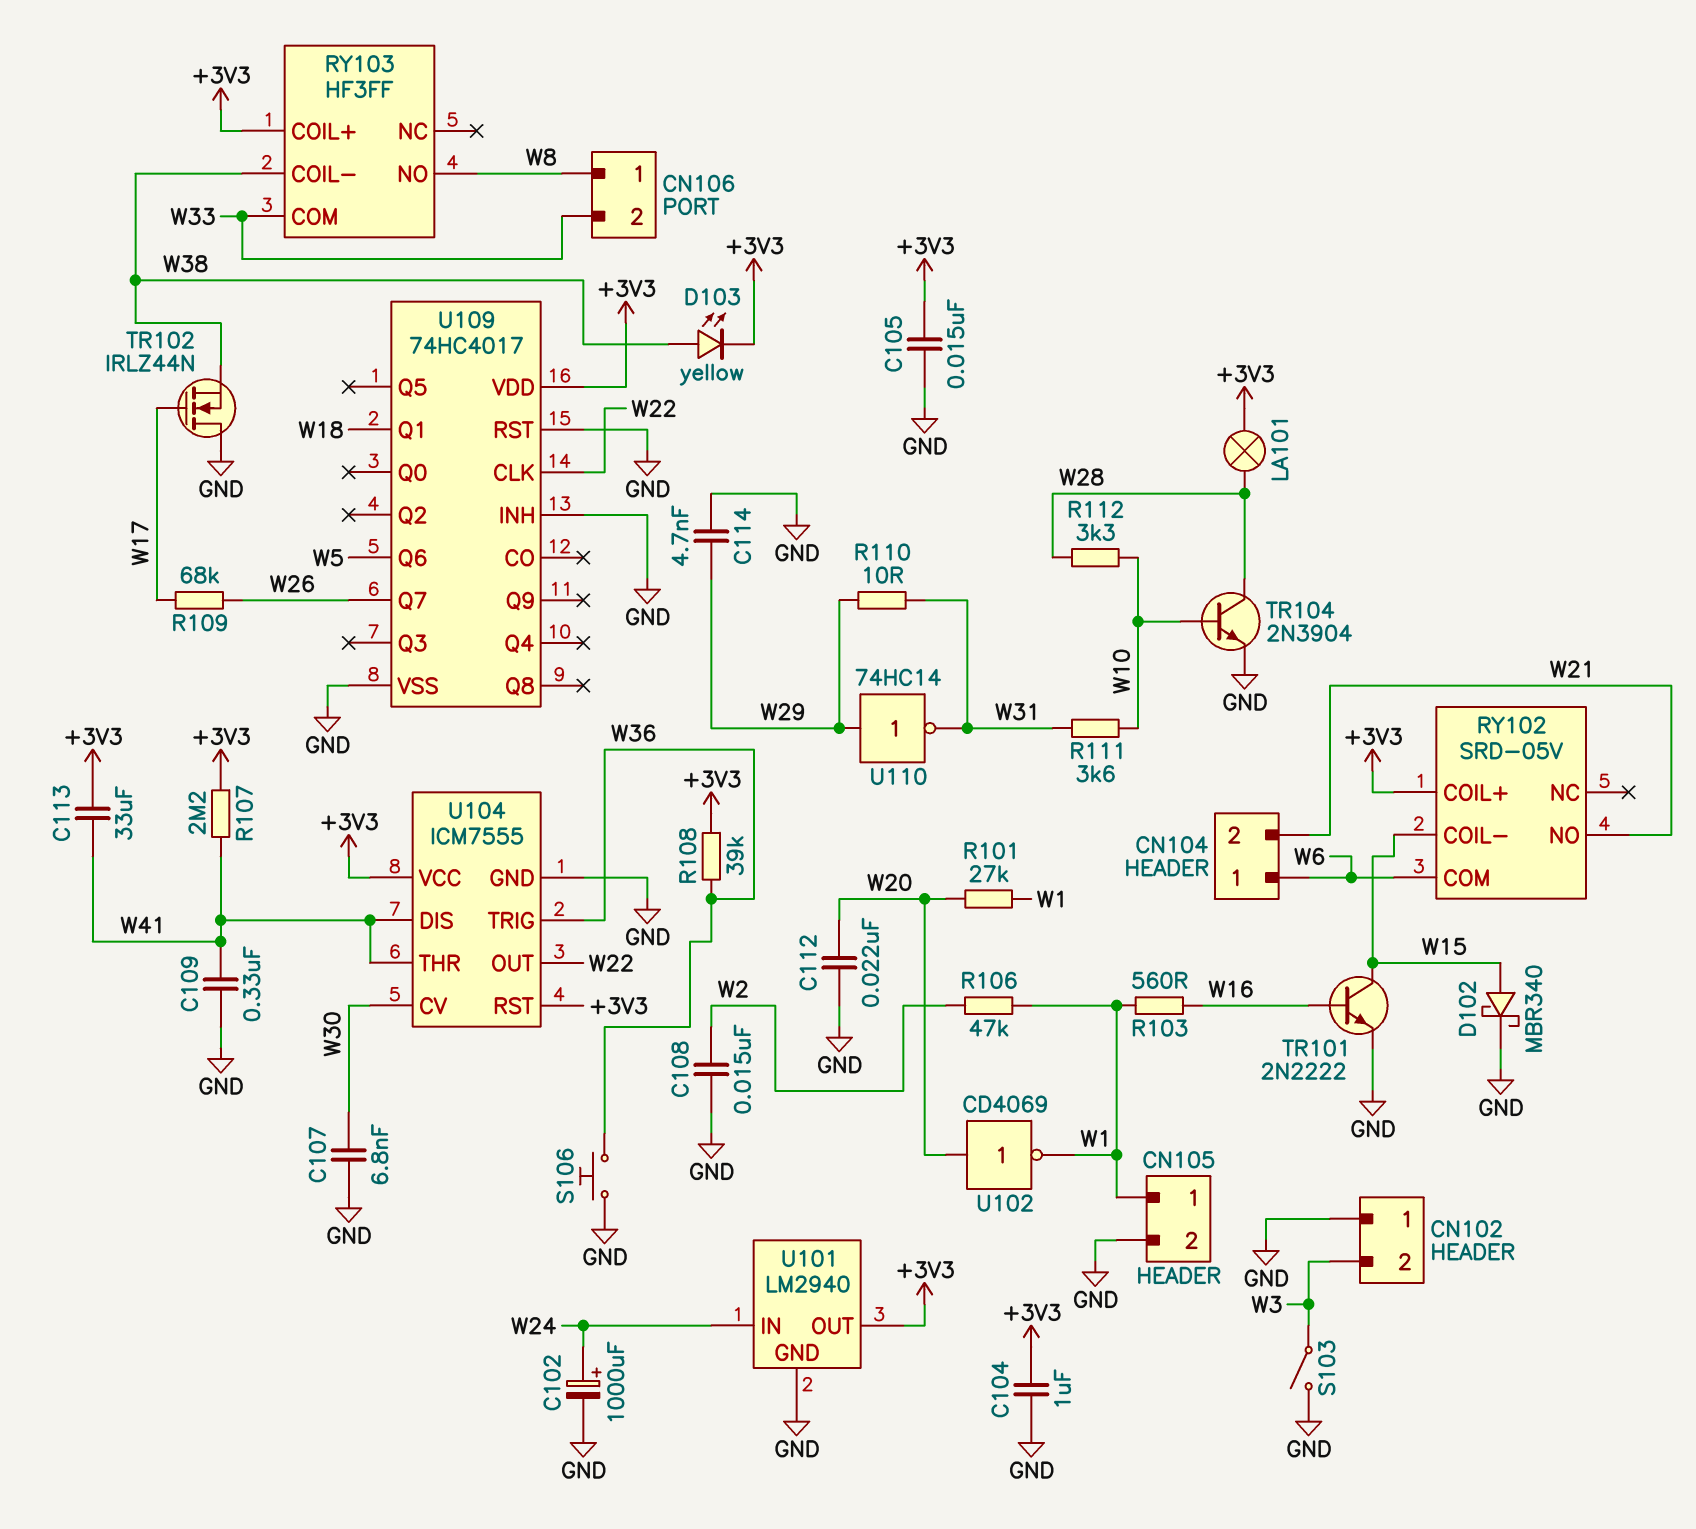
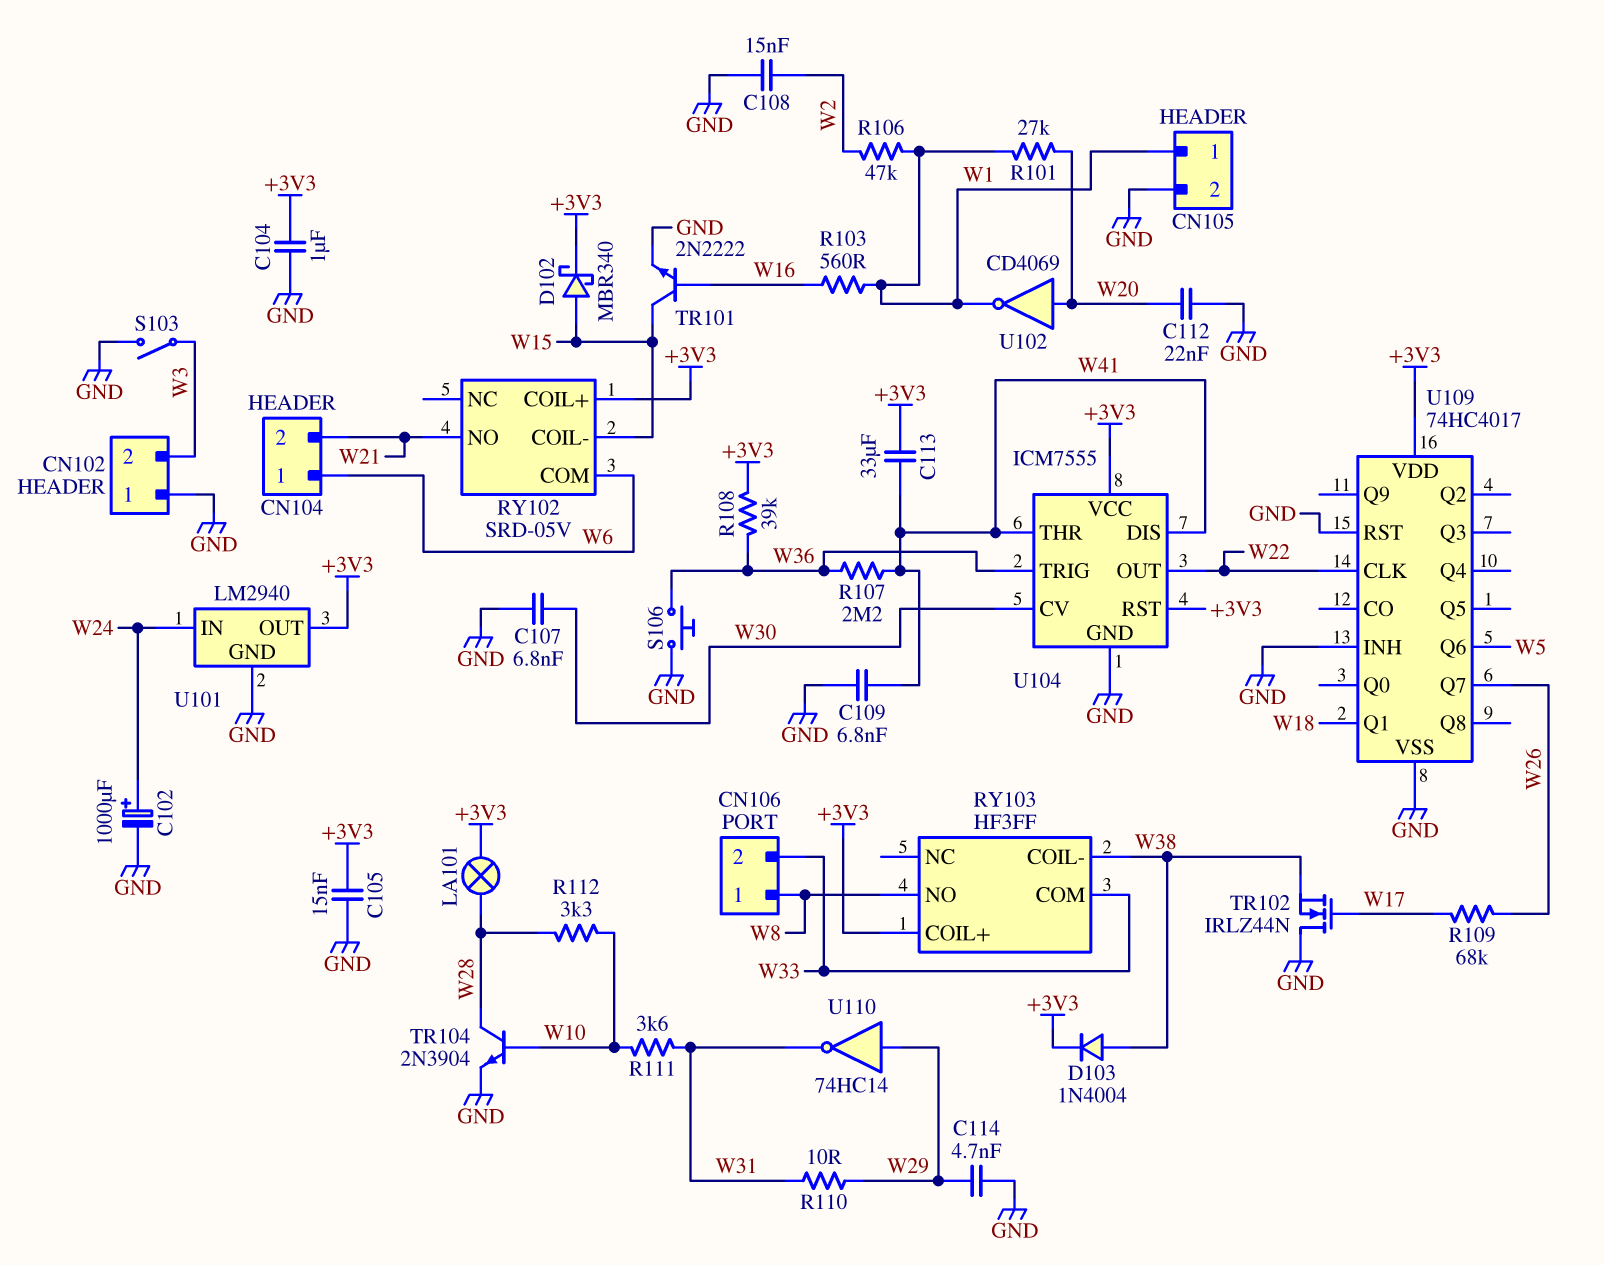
C109: 330nF (GND, W41) -> 6.8nF (GND, W41)
D102: schottky MBR340 (A W15, K GND) -> schottky MBR340 (A W15, K +3V3)
D103: LED yellow (A W38, K +3V3) -> diode 1N4004 (A W38, K +3V3)
R107: 2.2M (+3V3, W41) -> 2.2M (W36, W41)

